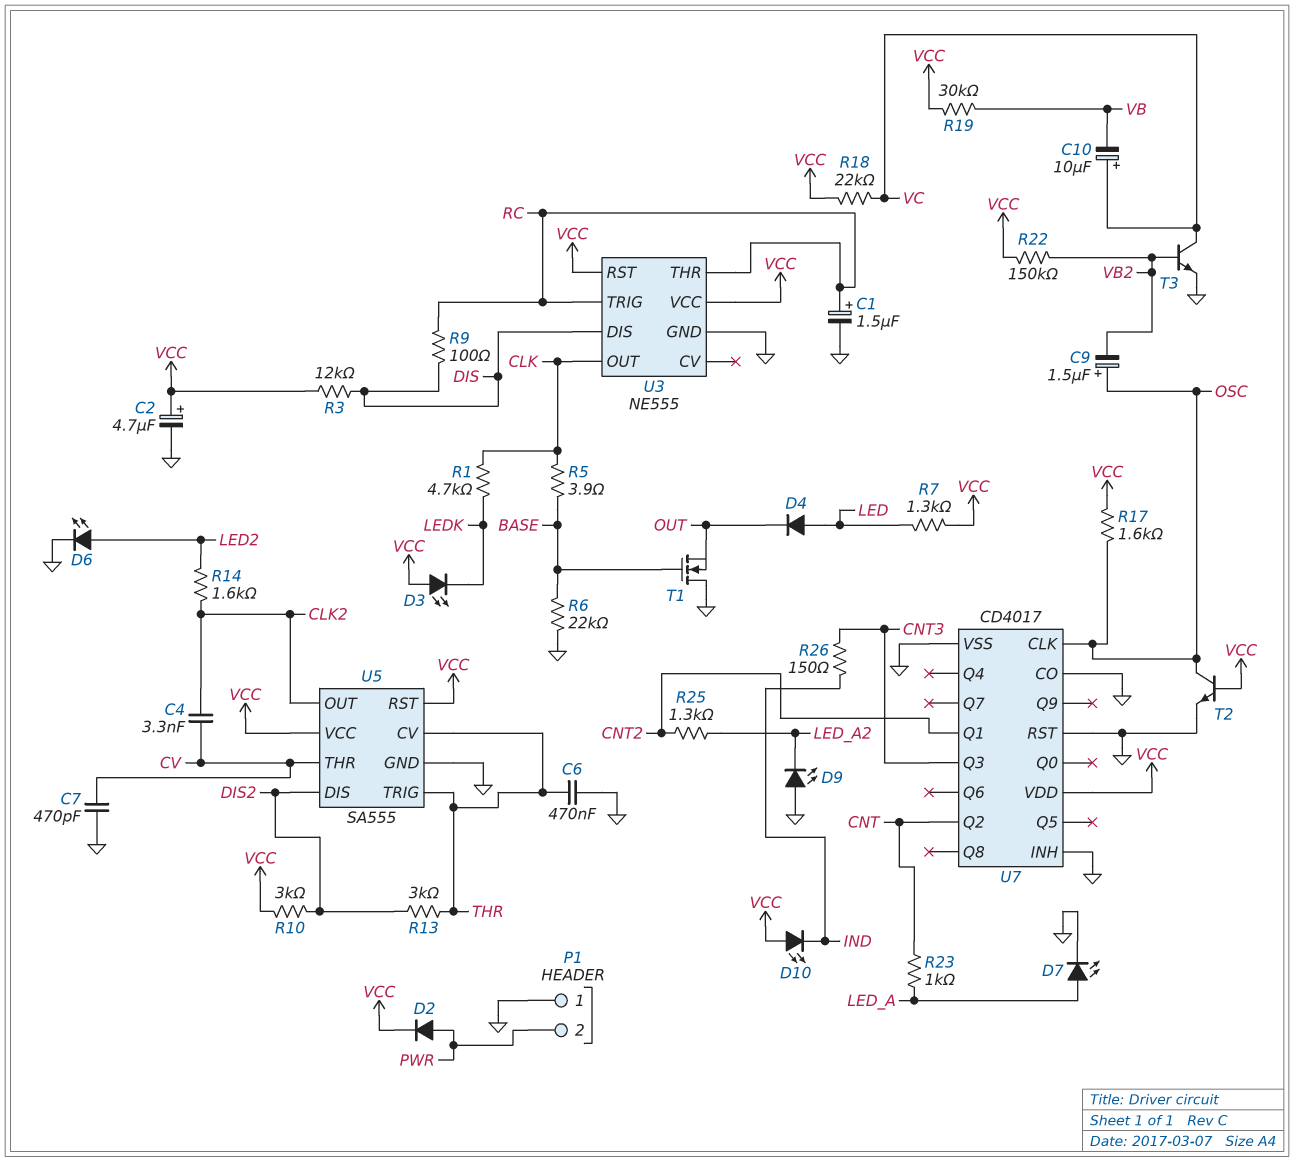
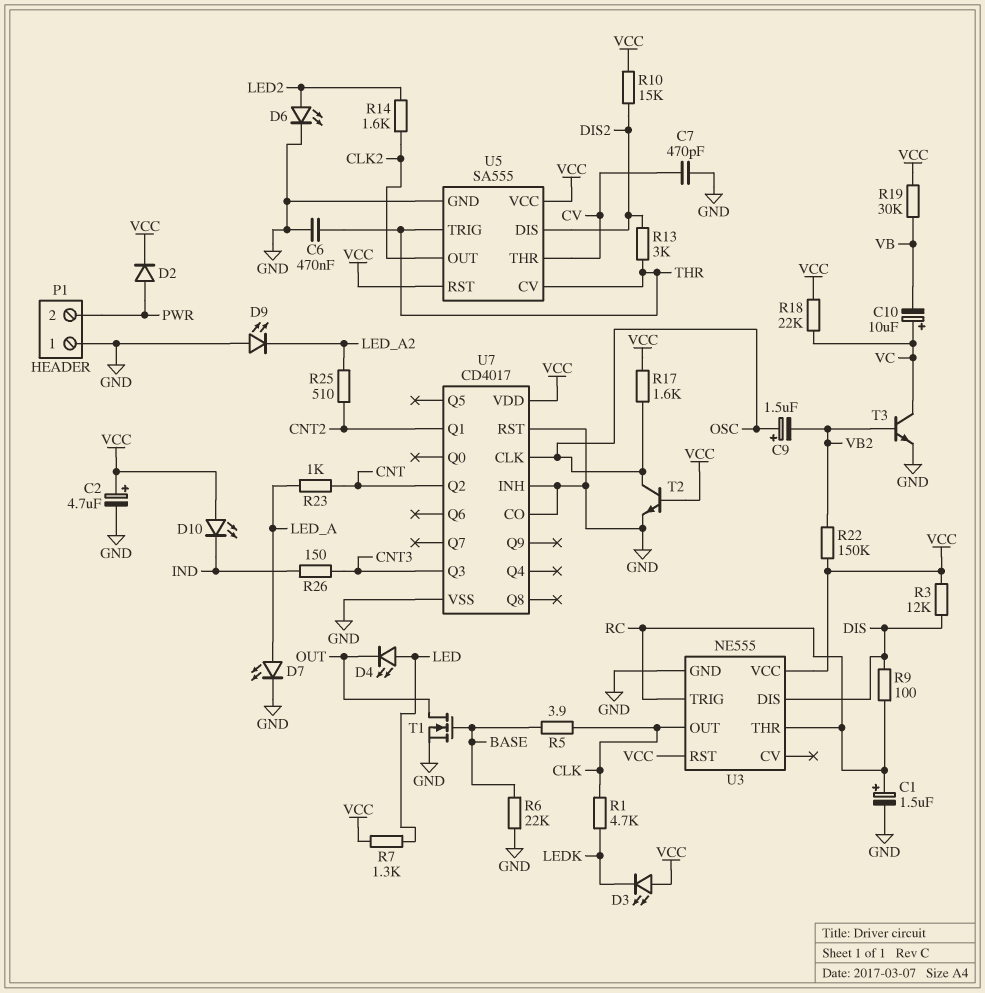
C4: 3.3nF (CLK2, CV) -> none
D4: diode (A LED, K OUT) -> LED (A LED, K OUT)
R10: 3k (DIS2, VCC) -> 15k (DIS2, VCC)
R25: 1.3k (CNT2, LED_A2) -> 510 (CNT2, LED_A2)
T1: NMOS (G BASE, D GND, S OUT) -> NMOS (G BASE, D OUT, S GND)

